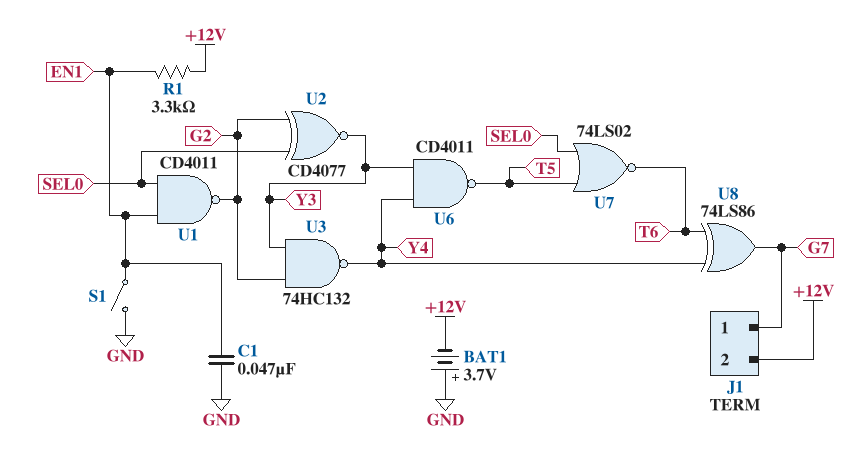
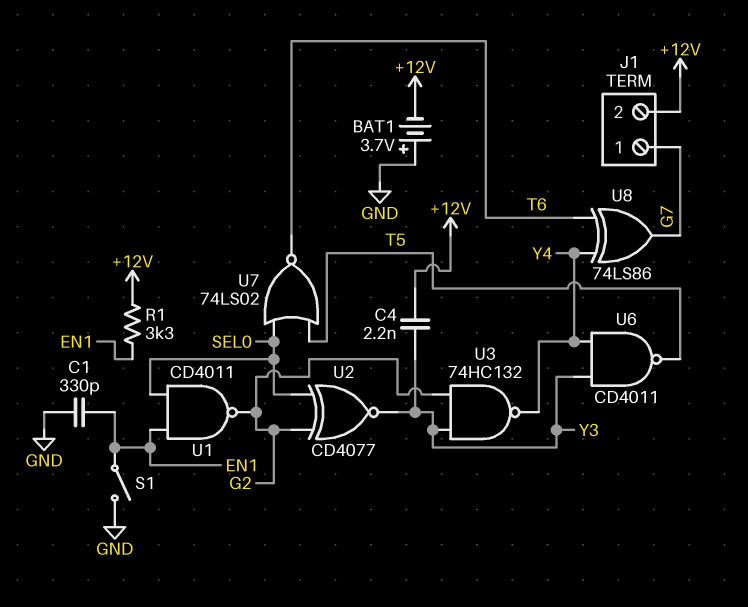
C1: 47nF (EN1, GND) -> 330pF (EN1, GND)
C4: none -> 2.2nF (+12V, Y3)

